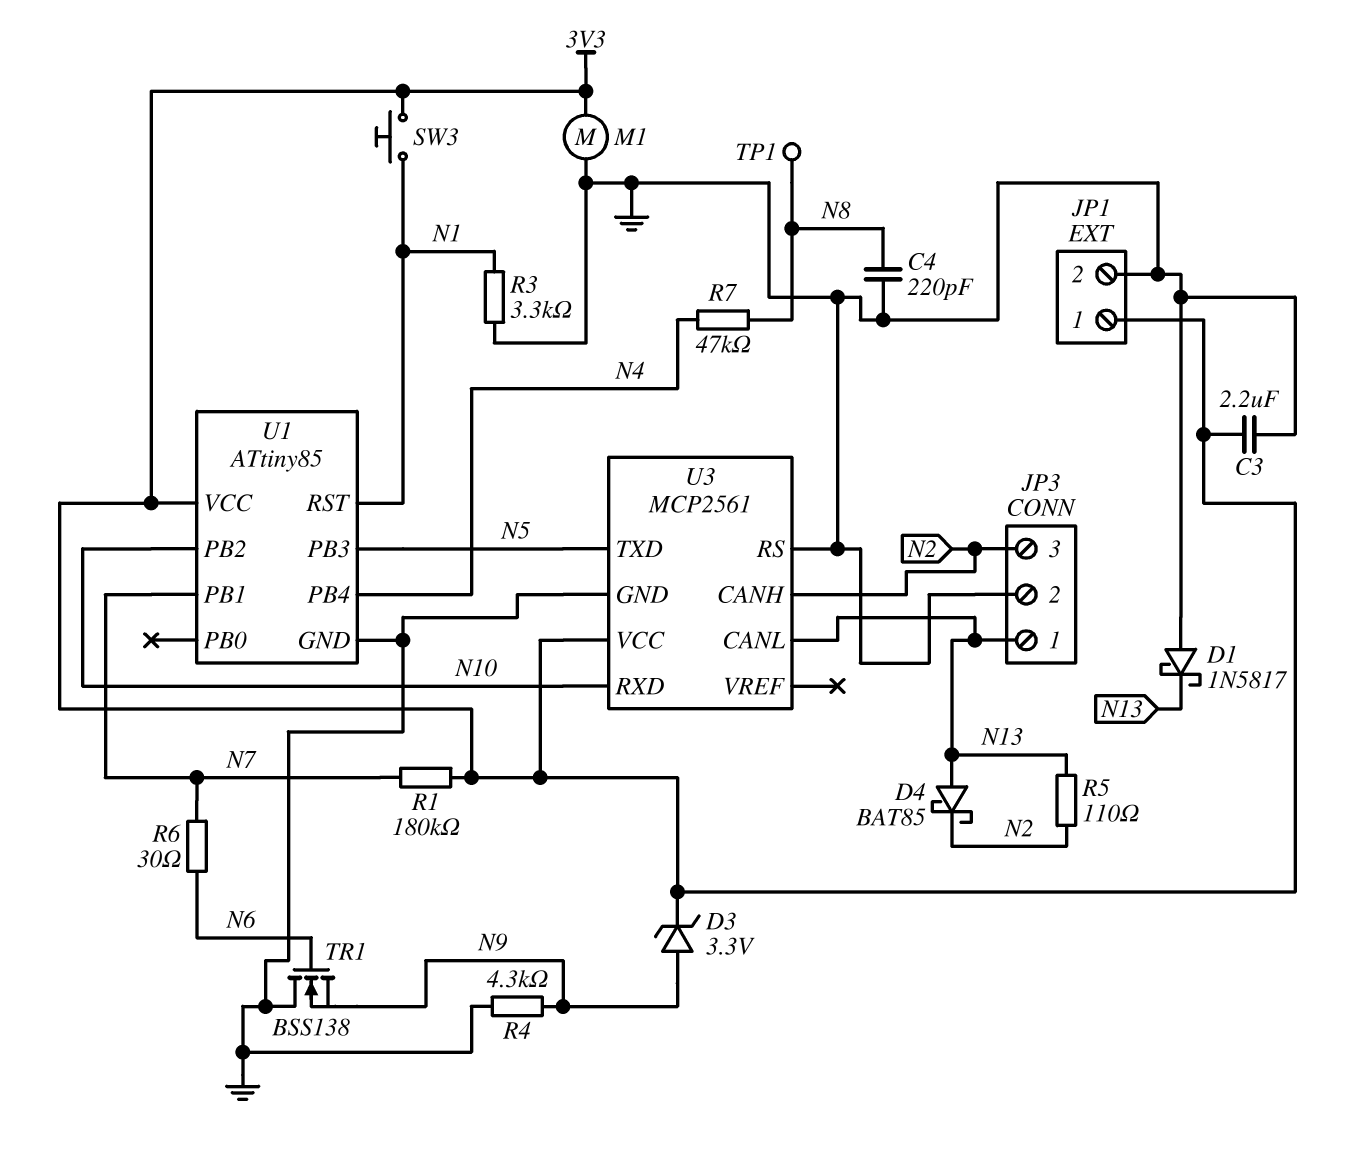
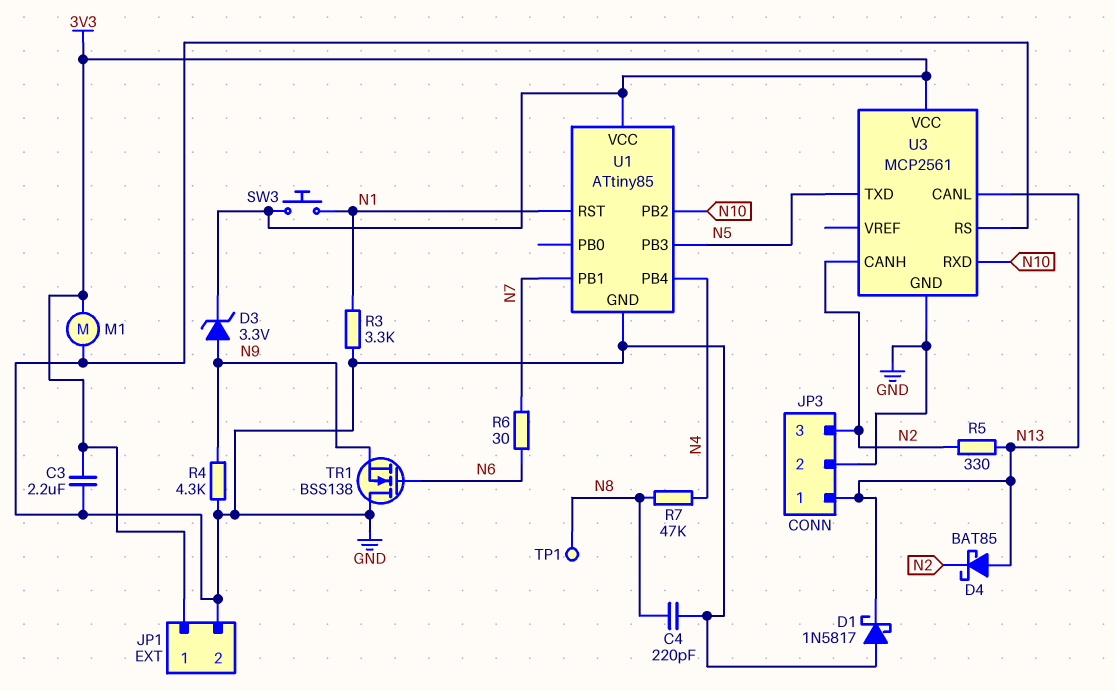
R1: 180k (3V3, N7) -> none
R5: 110 (N2, N13) -> 330 (N2, N13)

